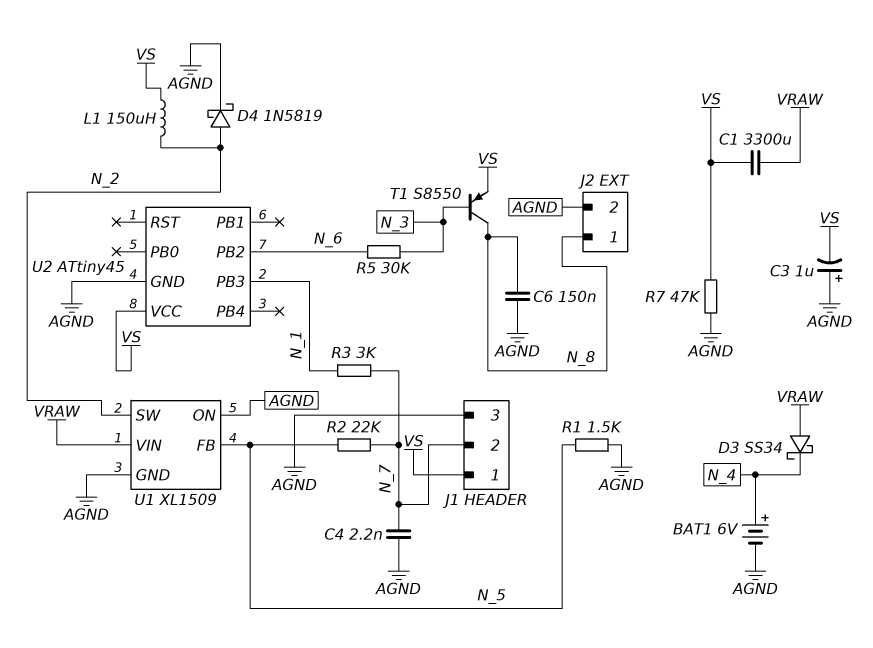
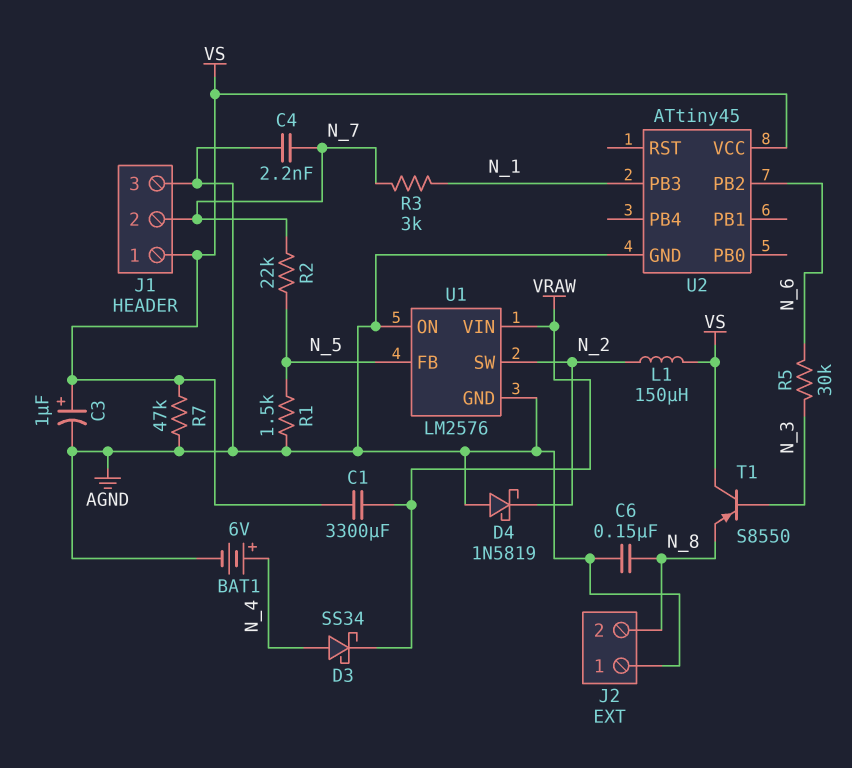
C3: 1uF (plus AGND, minus VS) -> 1uF (plus VS, minus AGND)
D3: schottky SS34 (A VRAW, K N_4) -> schottky SS34 (A N_4, K VRAW)
D4: schottky 1N5819 (A N_2, K AGND) -> schottky 1N5819 (A AGND, K N_2)
J2 pin 1: N_8 -> AGND
J2 pin 2: AGND -> N_8
T1: PNP S8550 (B N_3, C N_8, E VS) -> PNP S8550 (B N_3, C VS, E N_8)
U1: XL1509 -> LM2576

